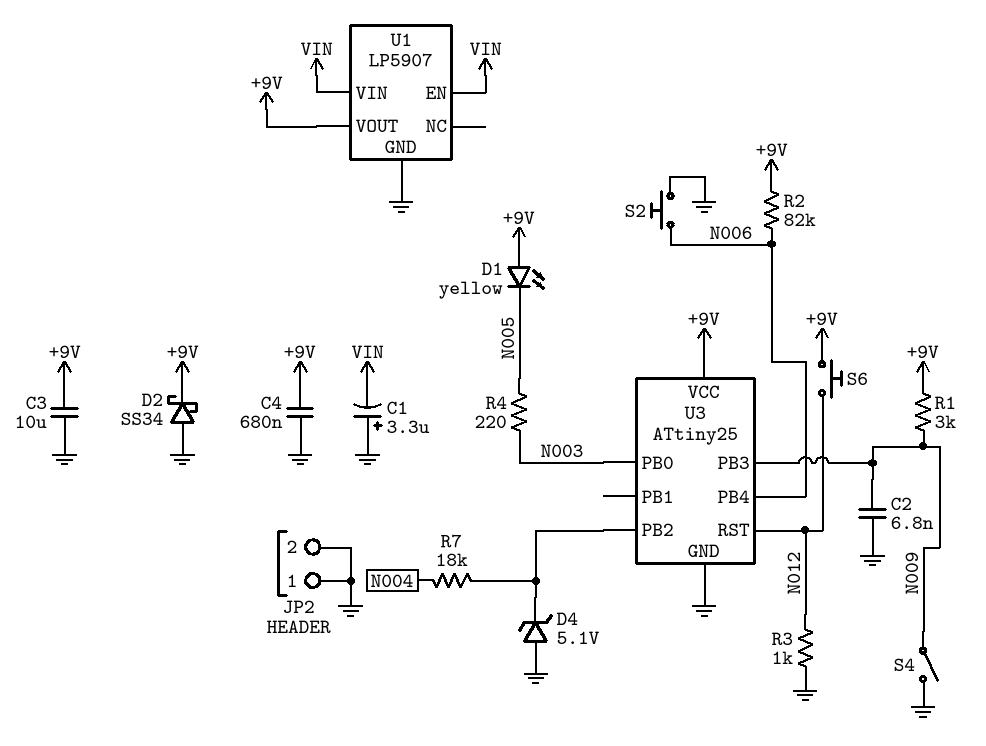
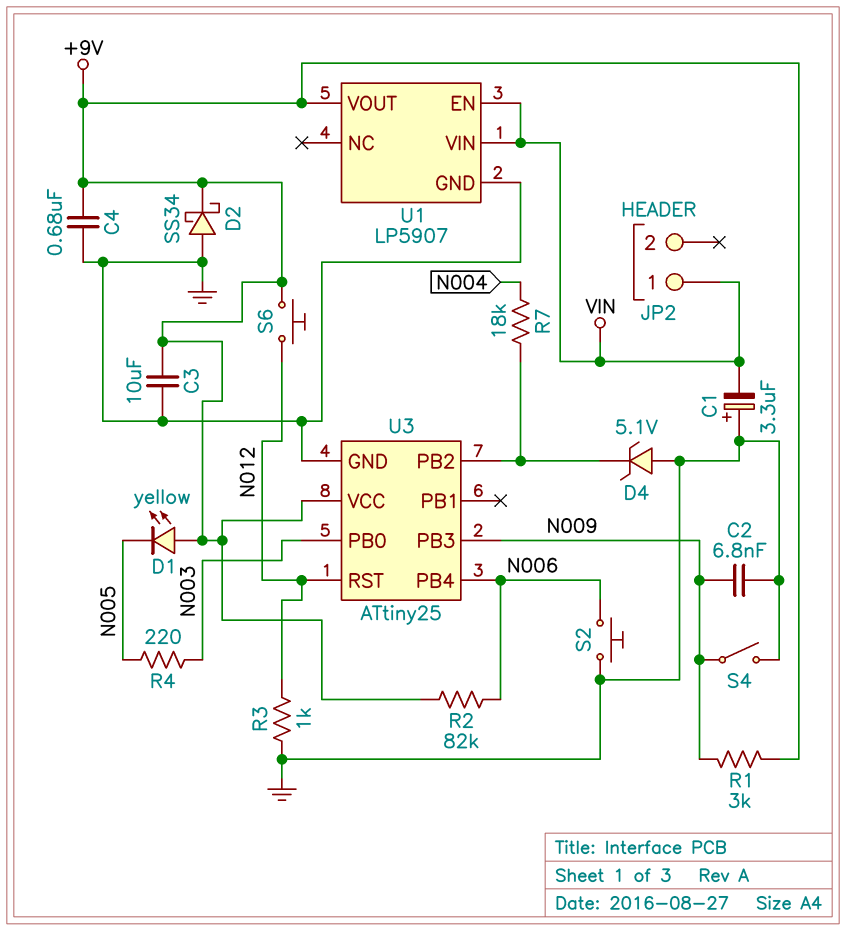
JP2 pin 1: GND -> VIN
JP2 pin 2: GND -> none

